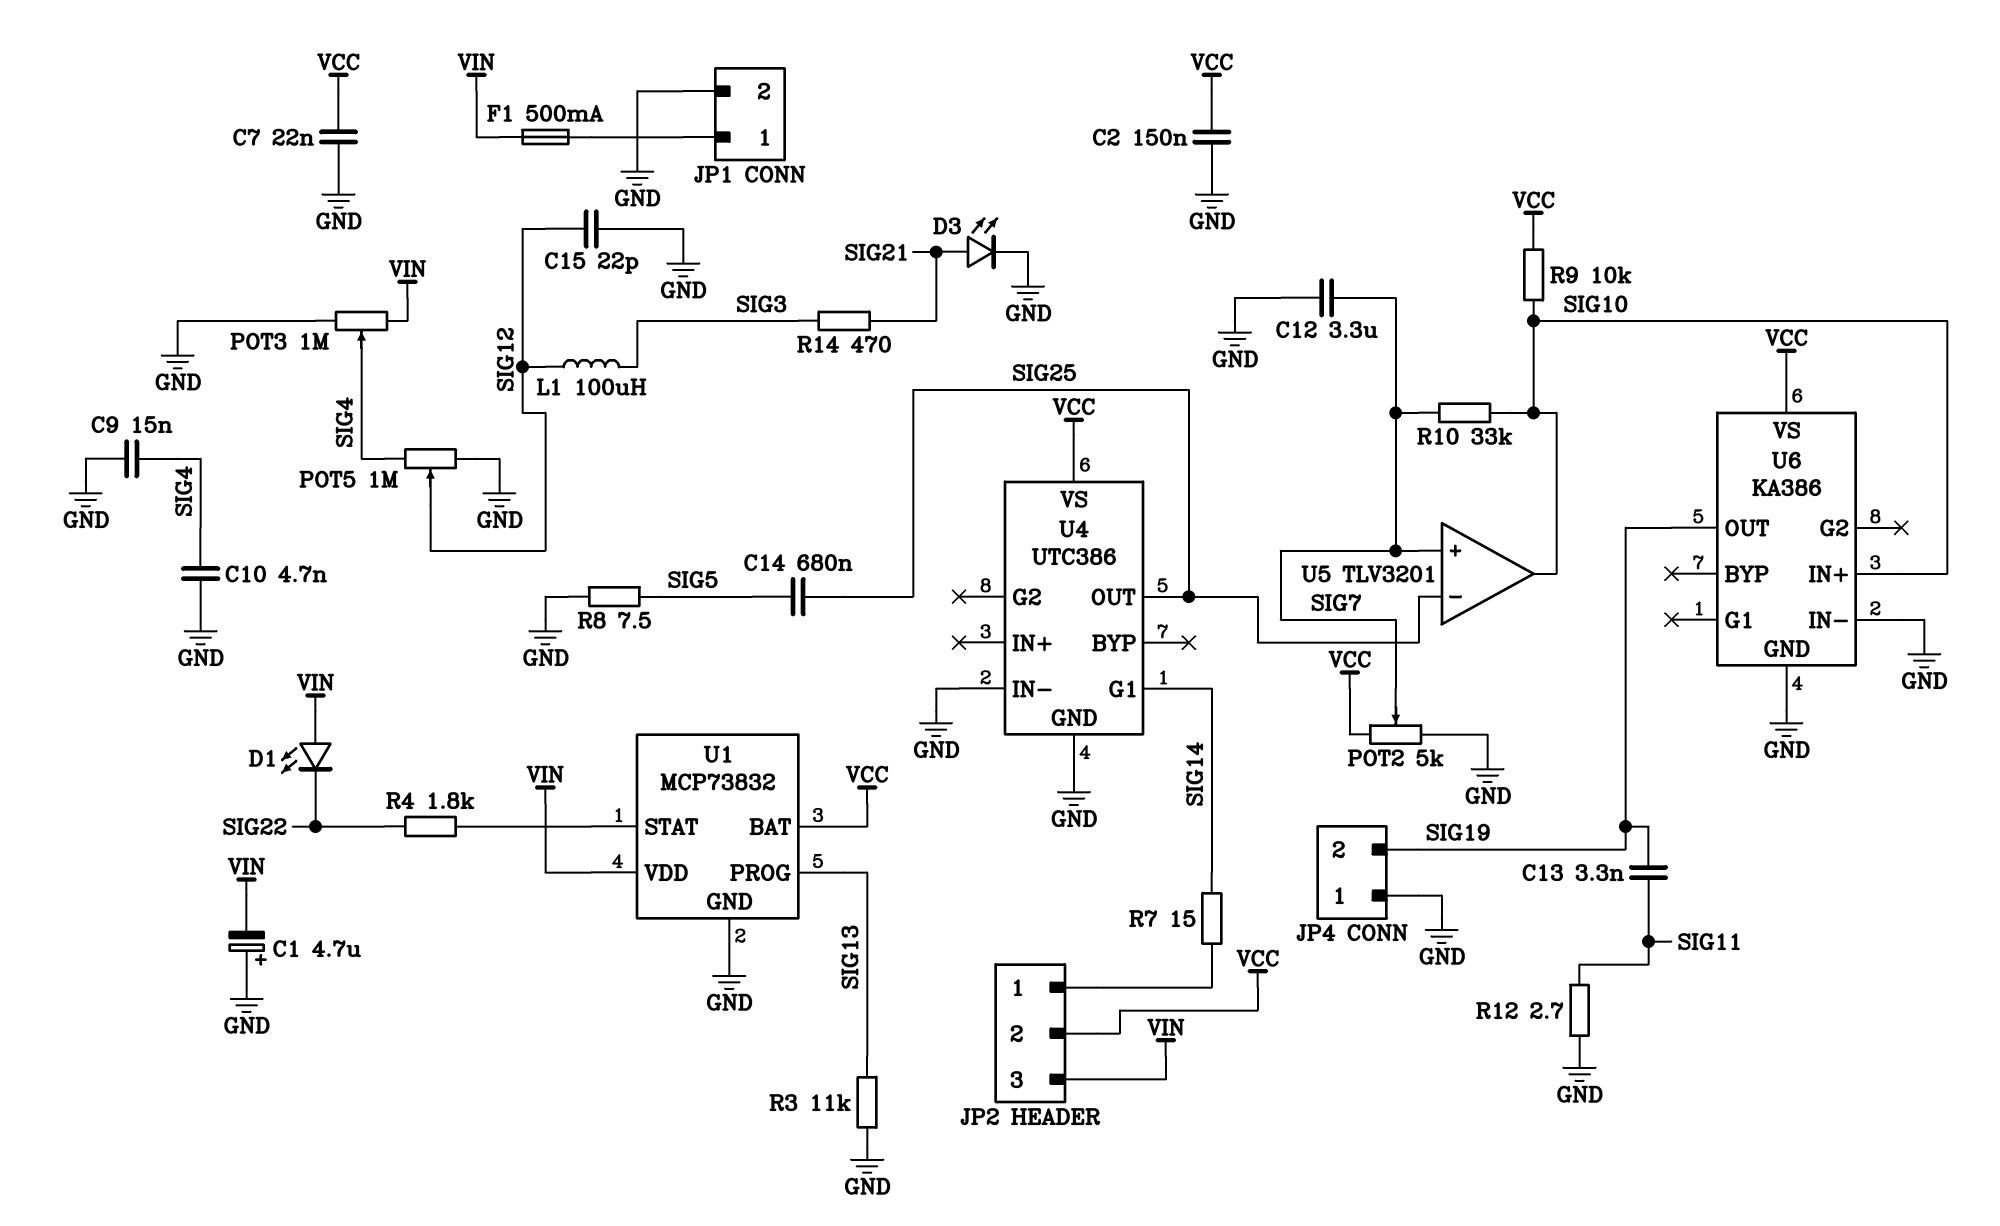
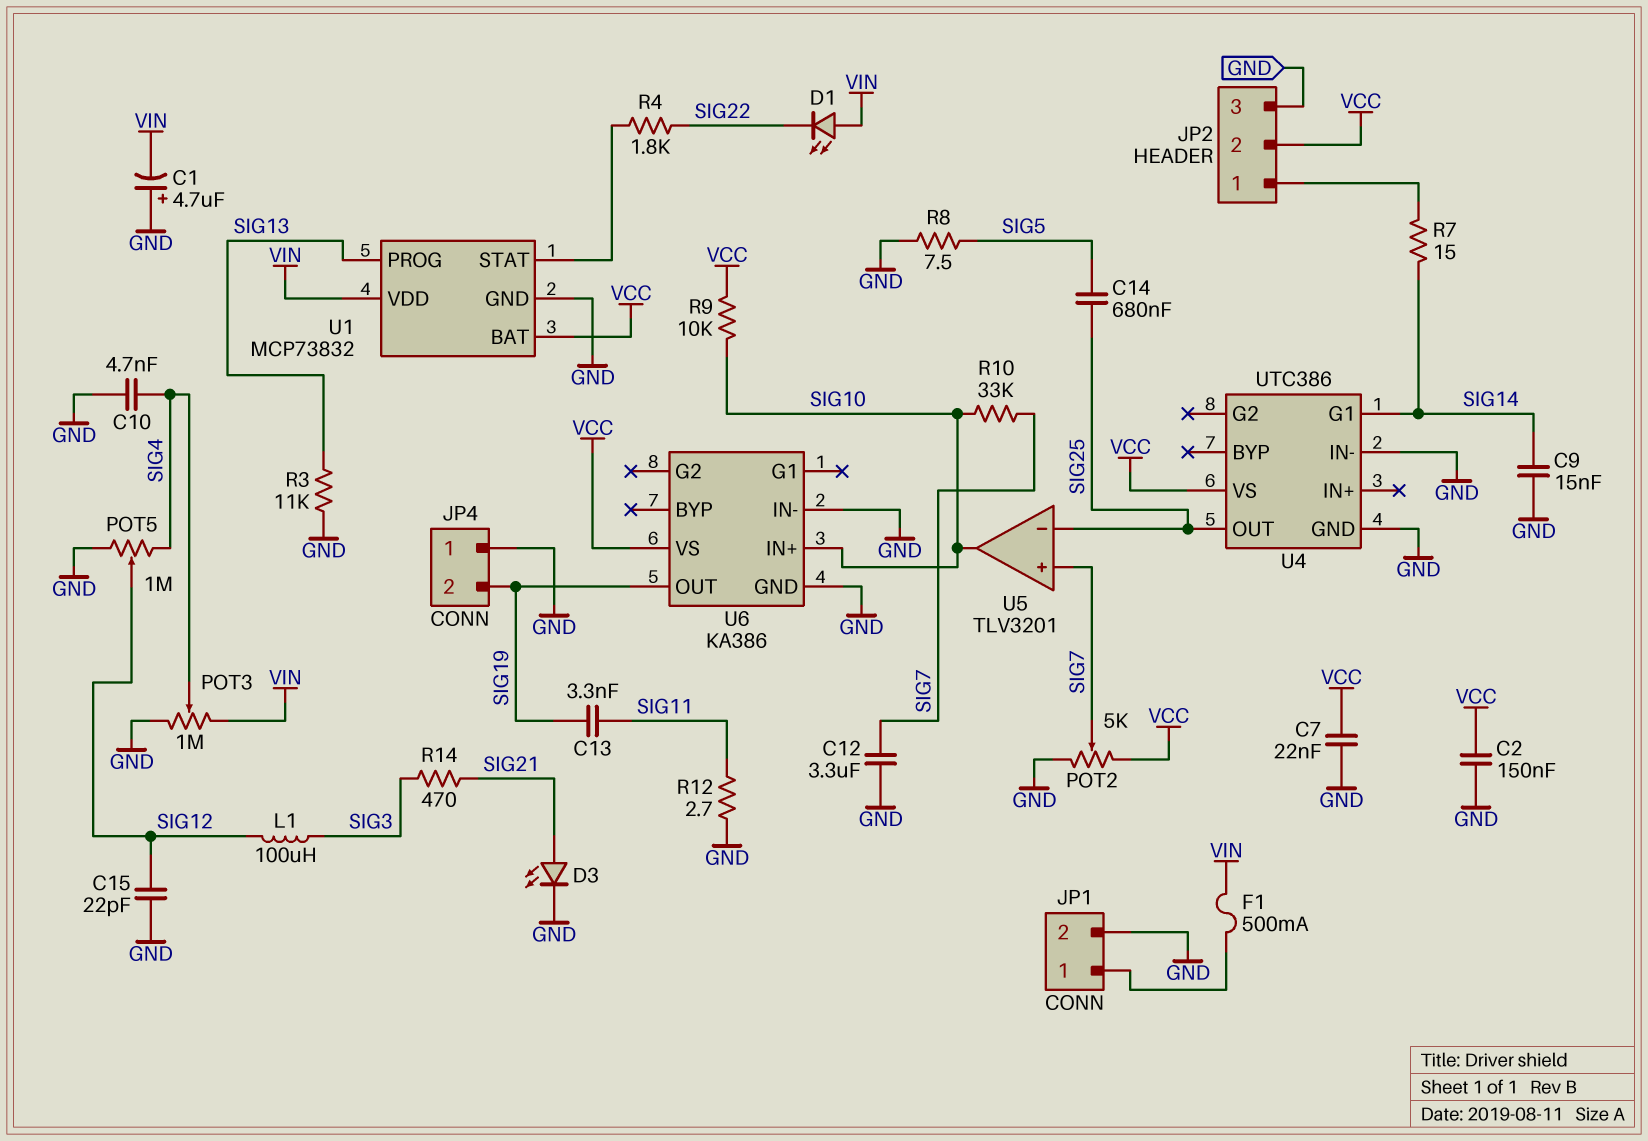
C9: 15nF (GND, SIG4) -> 15nF (GND, SIG14)
JP2 pin 3: VIN -> GND

